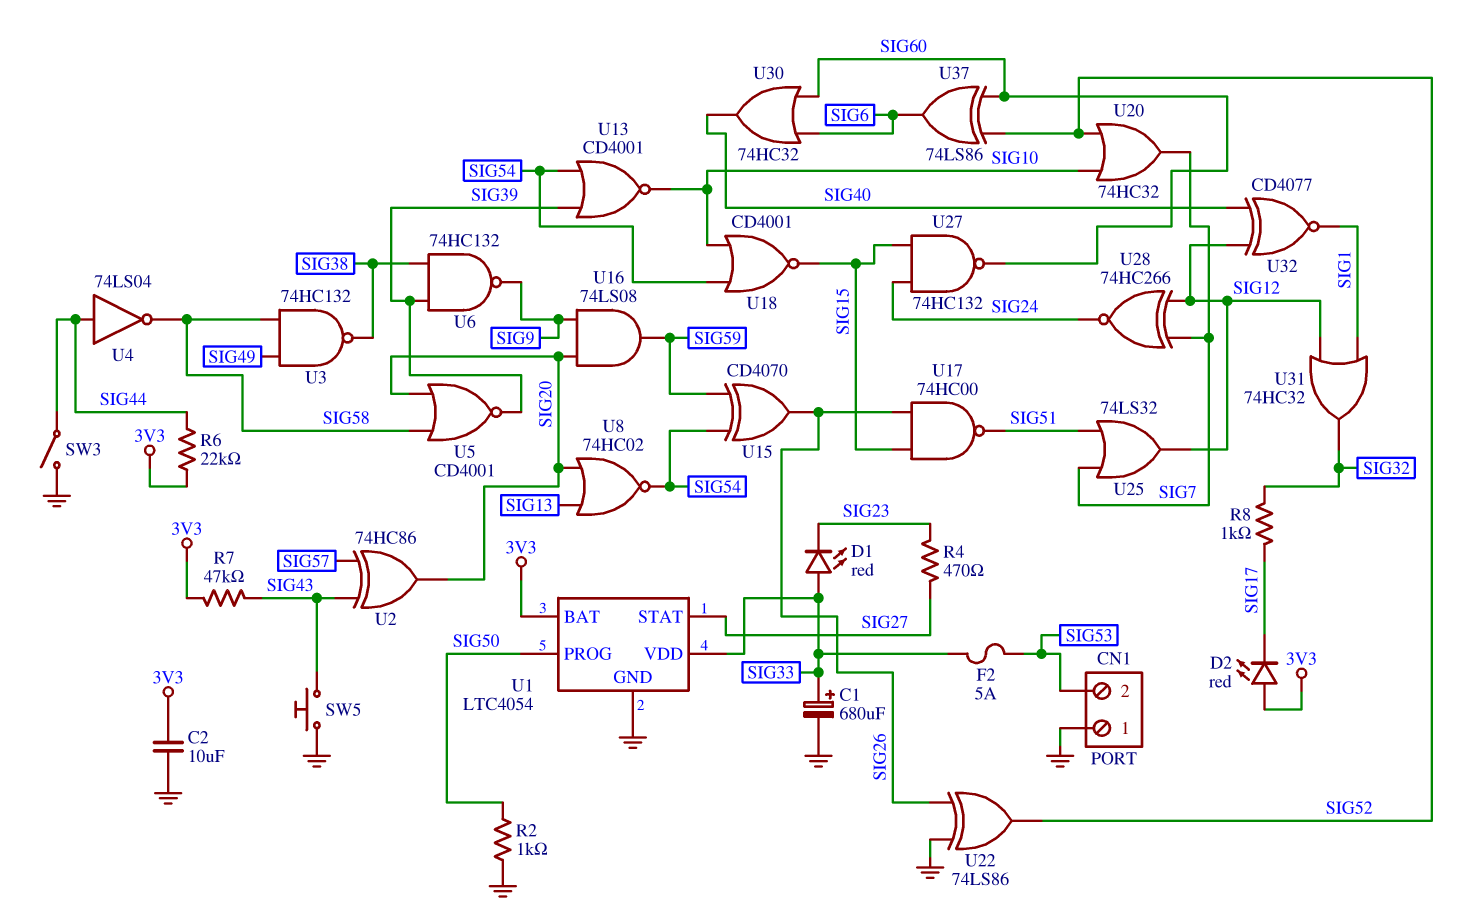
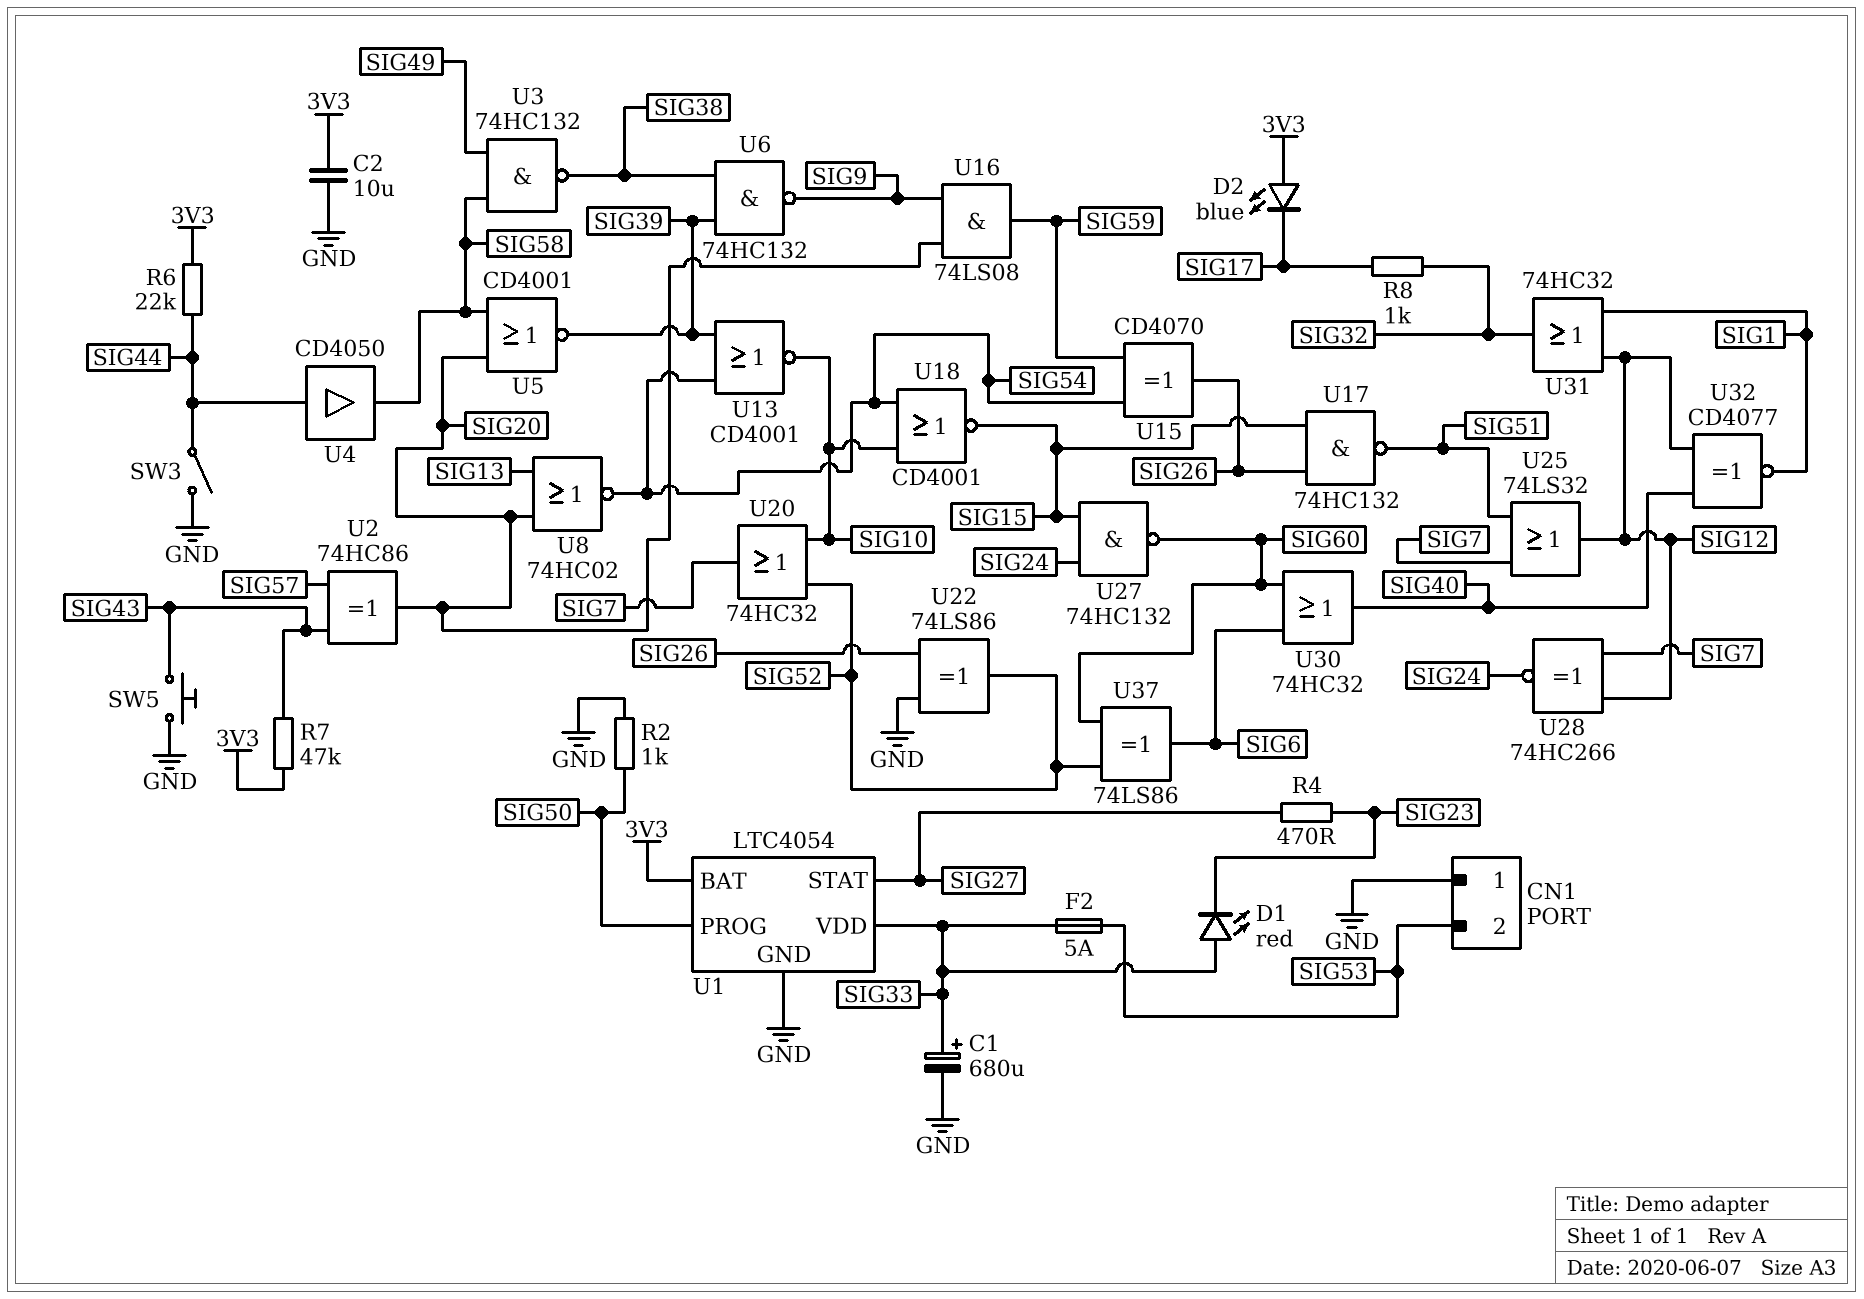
D2: LED red (A 3V3, K SIG17) -> LED blue (A 3V3, K SIG17)
U4: NOT 74LS04 (in SIG44, out SIG58) -> buffer CD4050 (in SIG44, out SIG58)
U17: NAND 74HC00 (in SIG15, in SIG26, out SIG51) -> NAND 74HC132 (in SIG15, in SIG26, out SIG51)

